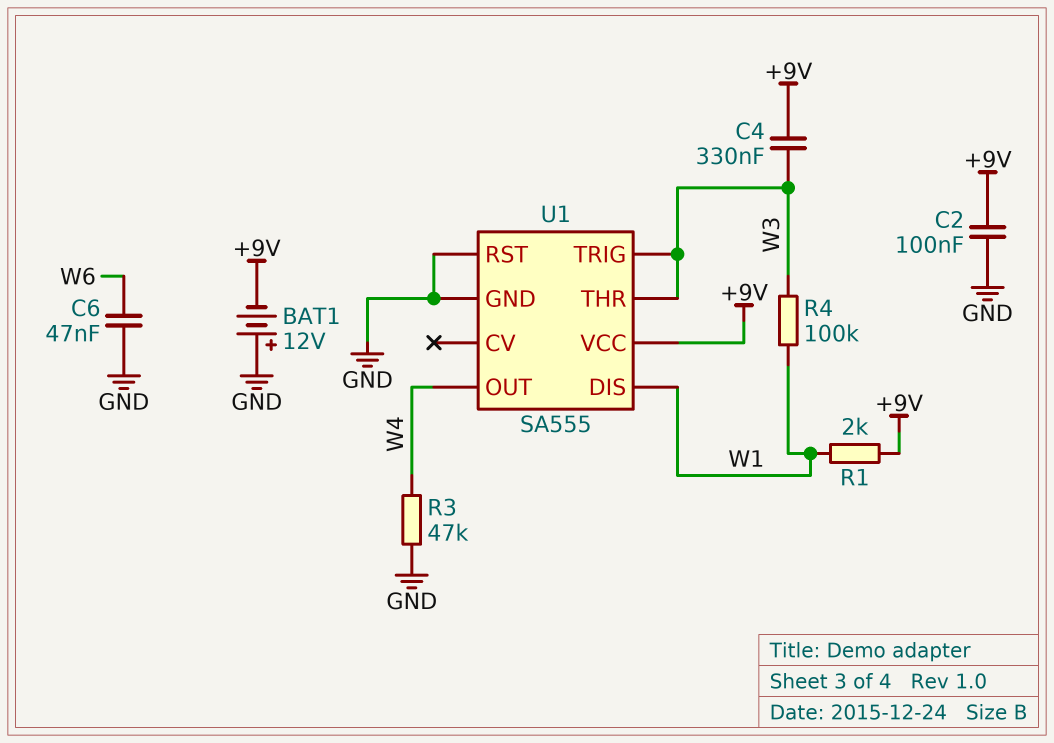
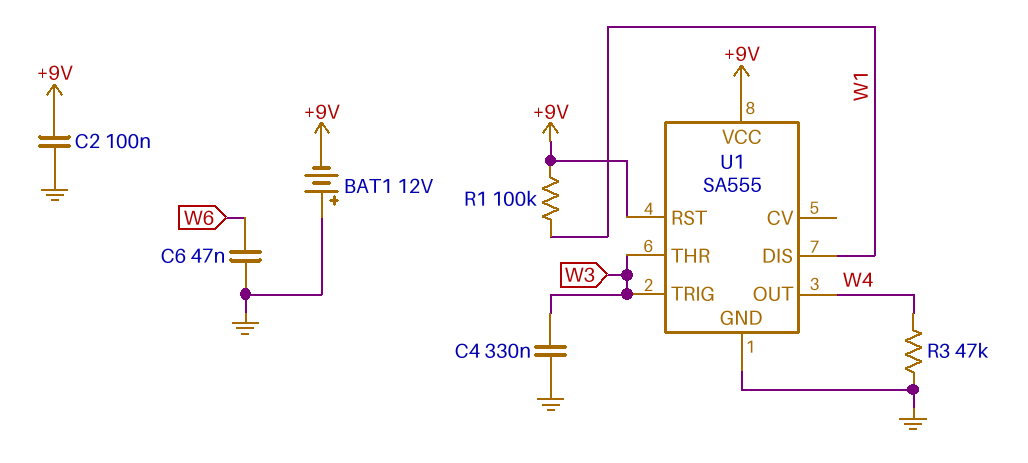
C4: 330nF (+9V, W3) -> 330nF (GND, W3)
R1: 2k (+9V, W1) -> 100k (+9V, W1)
R4: 100k (W1, W3) -> none
U1 pin RST: GND -> +9V

